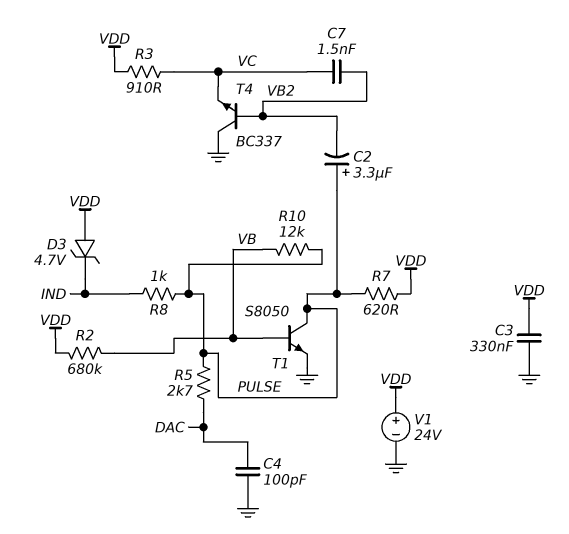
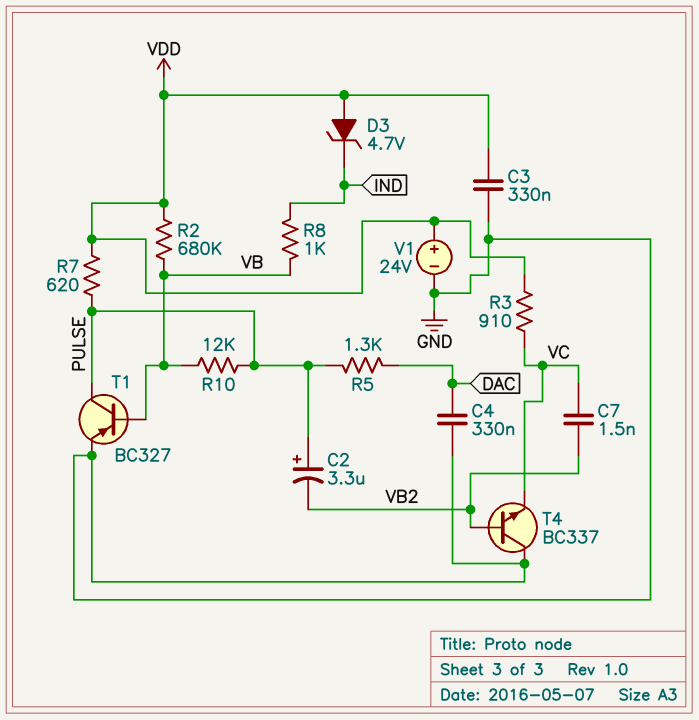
C4: 100pF (DAC, GND) -> 330nF (DAC, GND)
R5: 2.7k (DAC, PULSE) -> 1.3k (DAC, PULSE)
R8: 1k (IND, PULSE) -> 1k (IND, VB)
T1: NPN S8050 (B VB, C PULSE, E GND) -> PNP BC327 (B VB, C PULSE, E GND)

